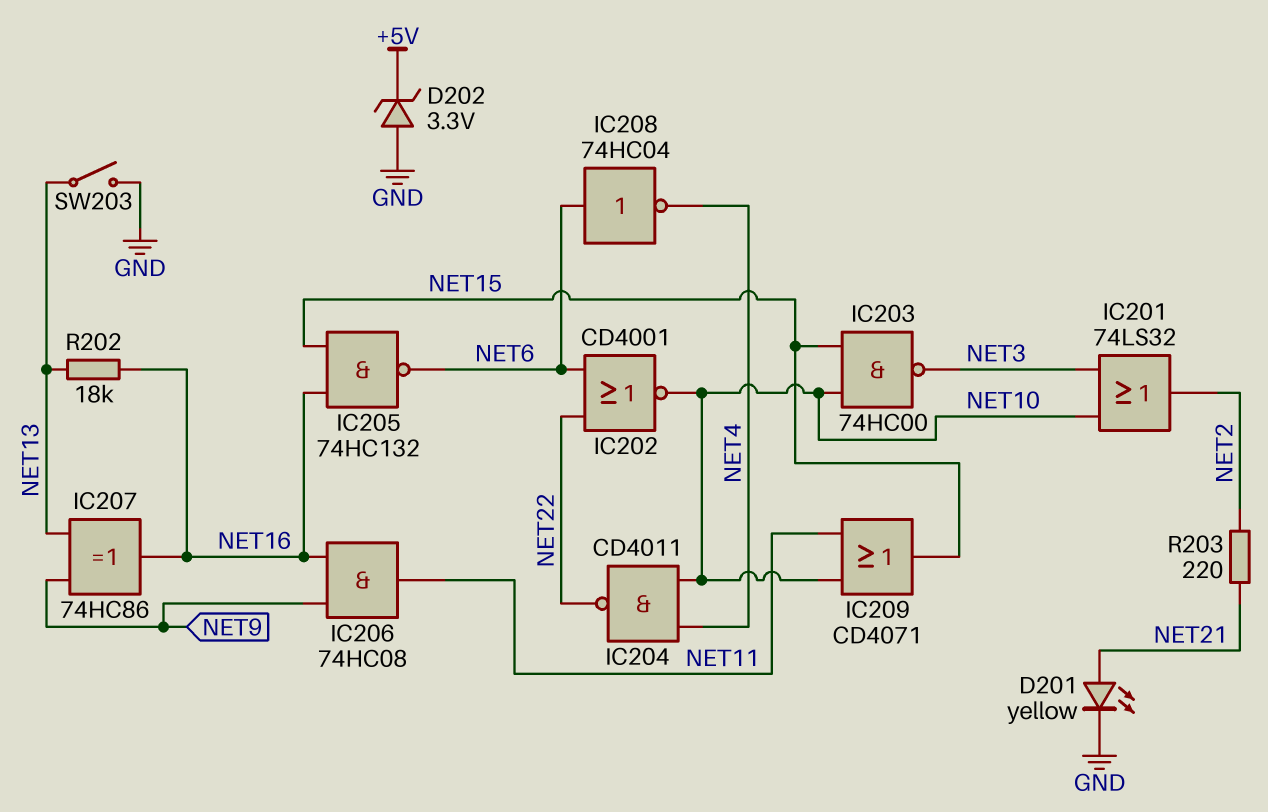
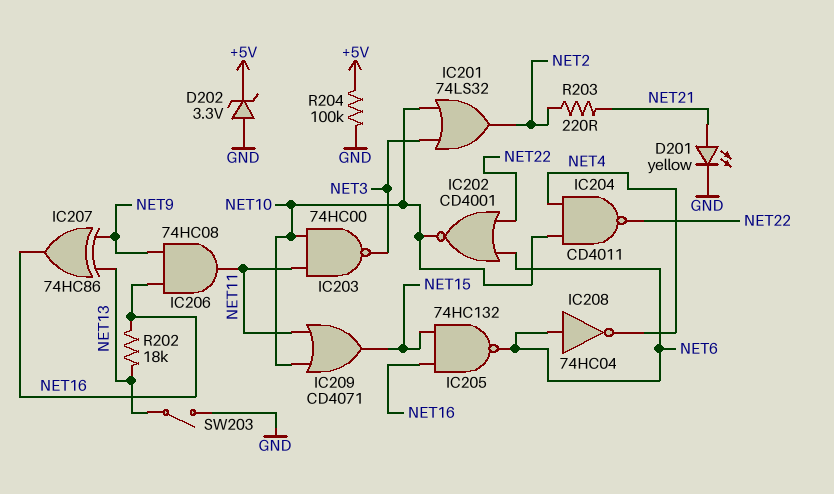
IC203: NAND 74HC00 (in NET10, in NET15, out NET3) -> NAND 74HC00 (in NET10, in NET11, out NET3)
R204: none -> 100k (+5V, GND)

